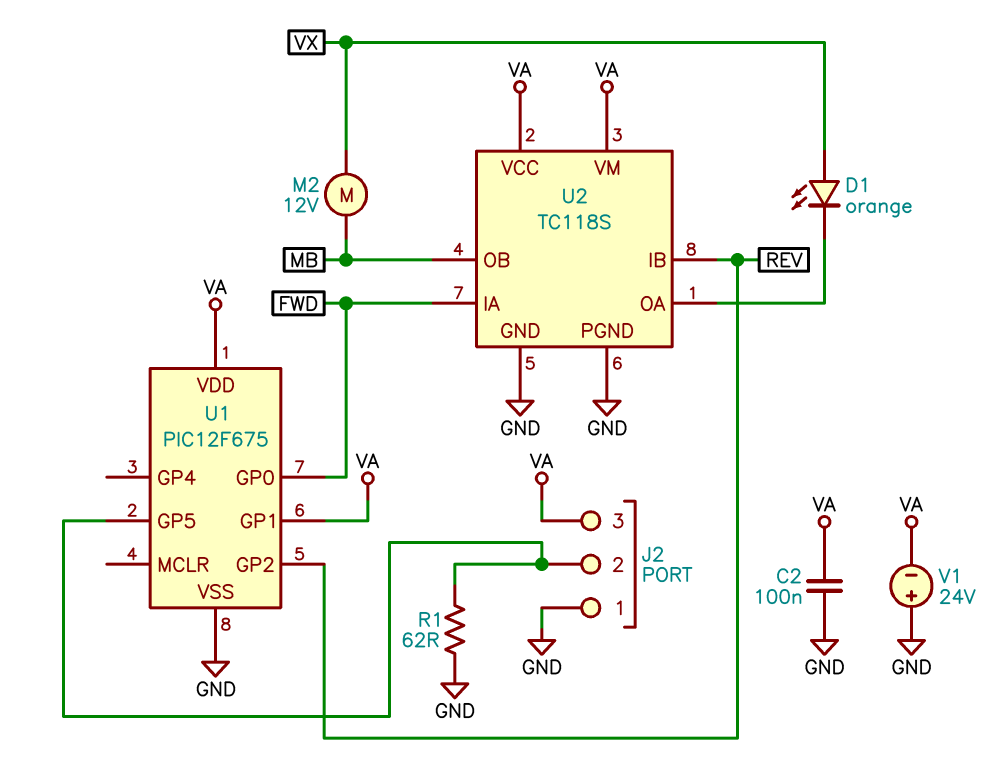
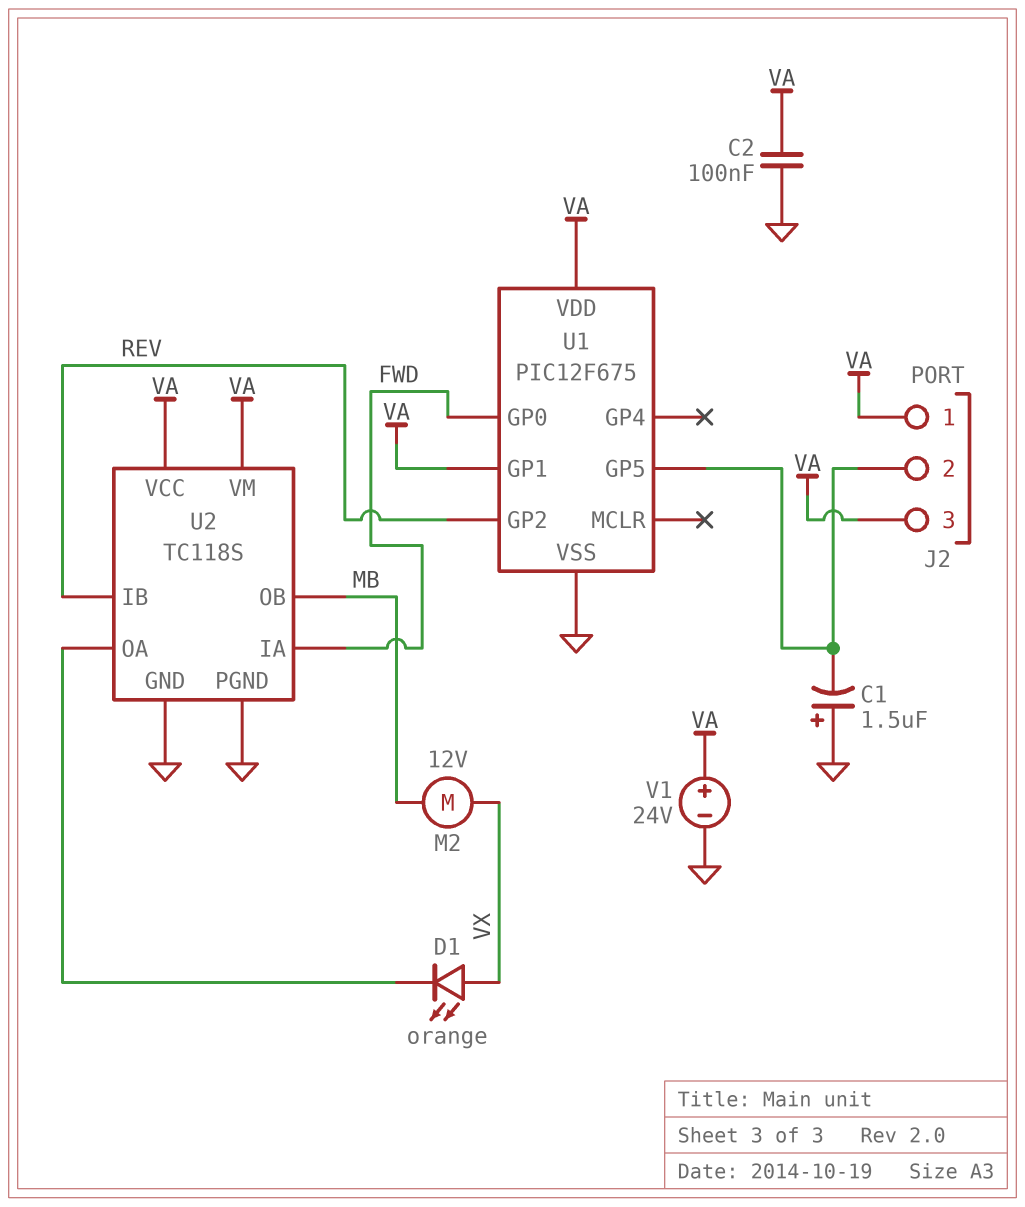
C1: none -> 1.5uF (plus GND, minus J2/2)
J2 pin 1: GND -> VA
R1: 62 (GND, J2/2) -> none
V1: 24V (plus GND, minus VA) -> 24V (plus VA, minus GND)

